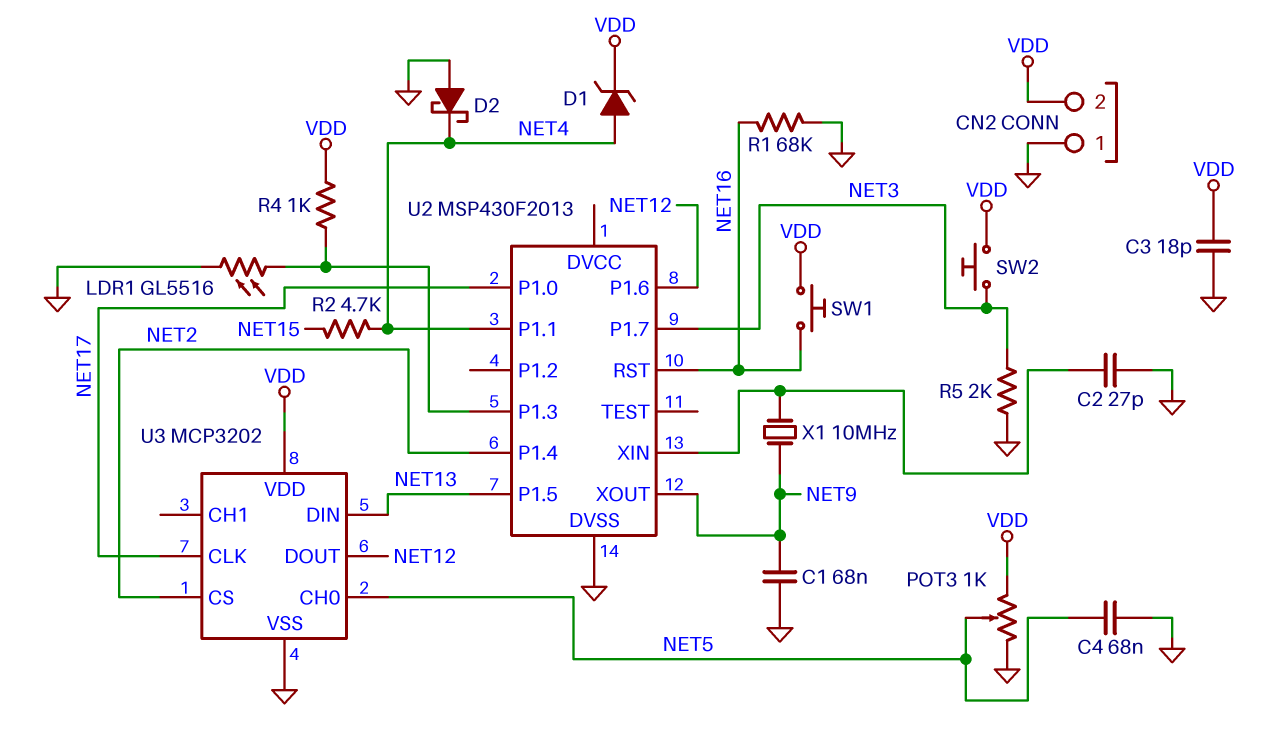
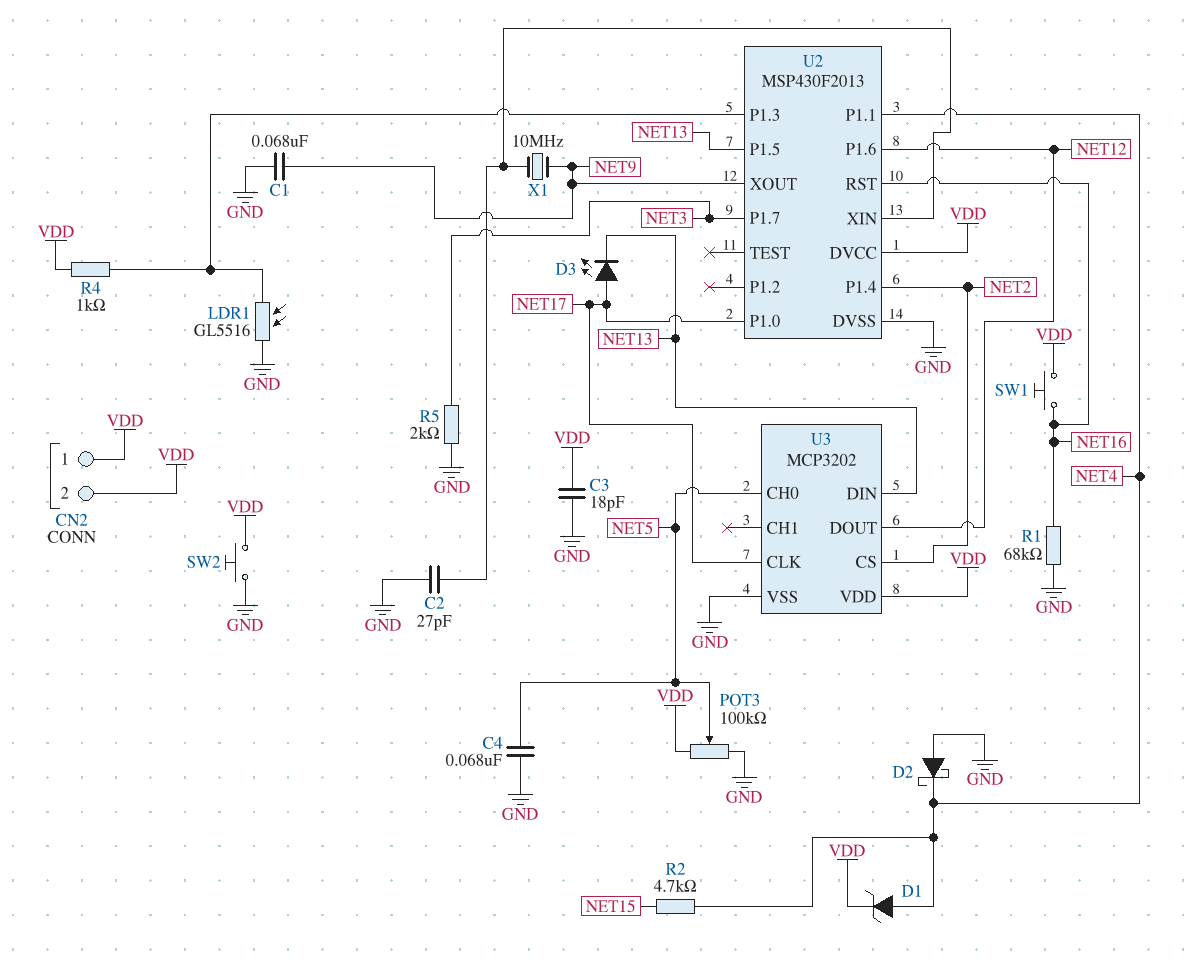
CN2 pin 1: GND -> VDD
D3: none -> LED (A NET17, K NET13)
POT3: 1k (GND, VDD, wiper NET5) -> 100k (GND, VDD, wiper NET5)
SW2: button (NET3, VDD) -> button (GND, VDD)
U2 pin DVCC: none -> VDD

